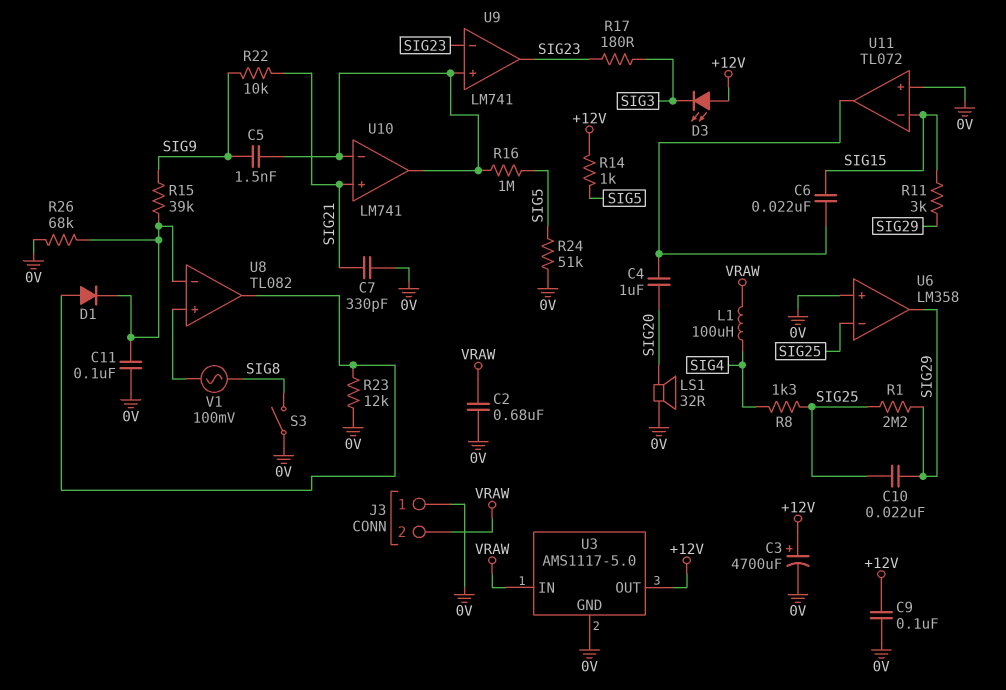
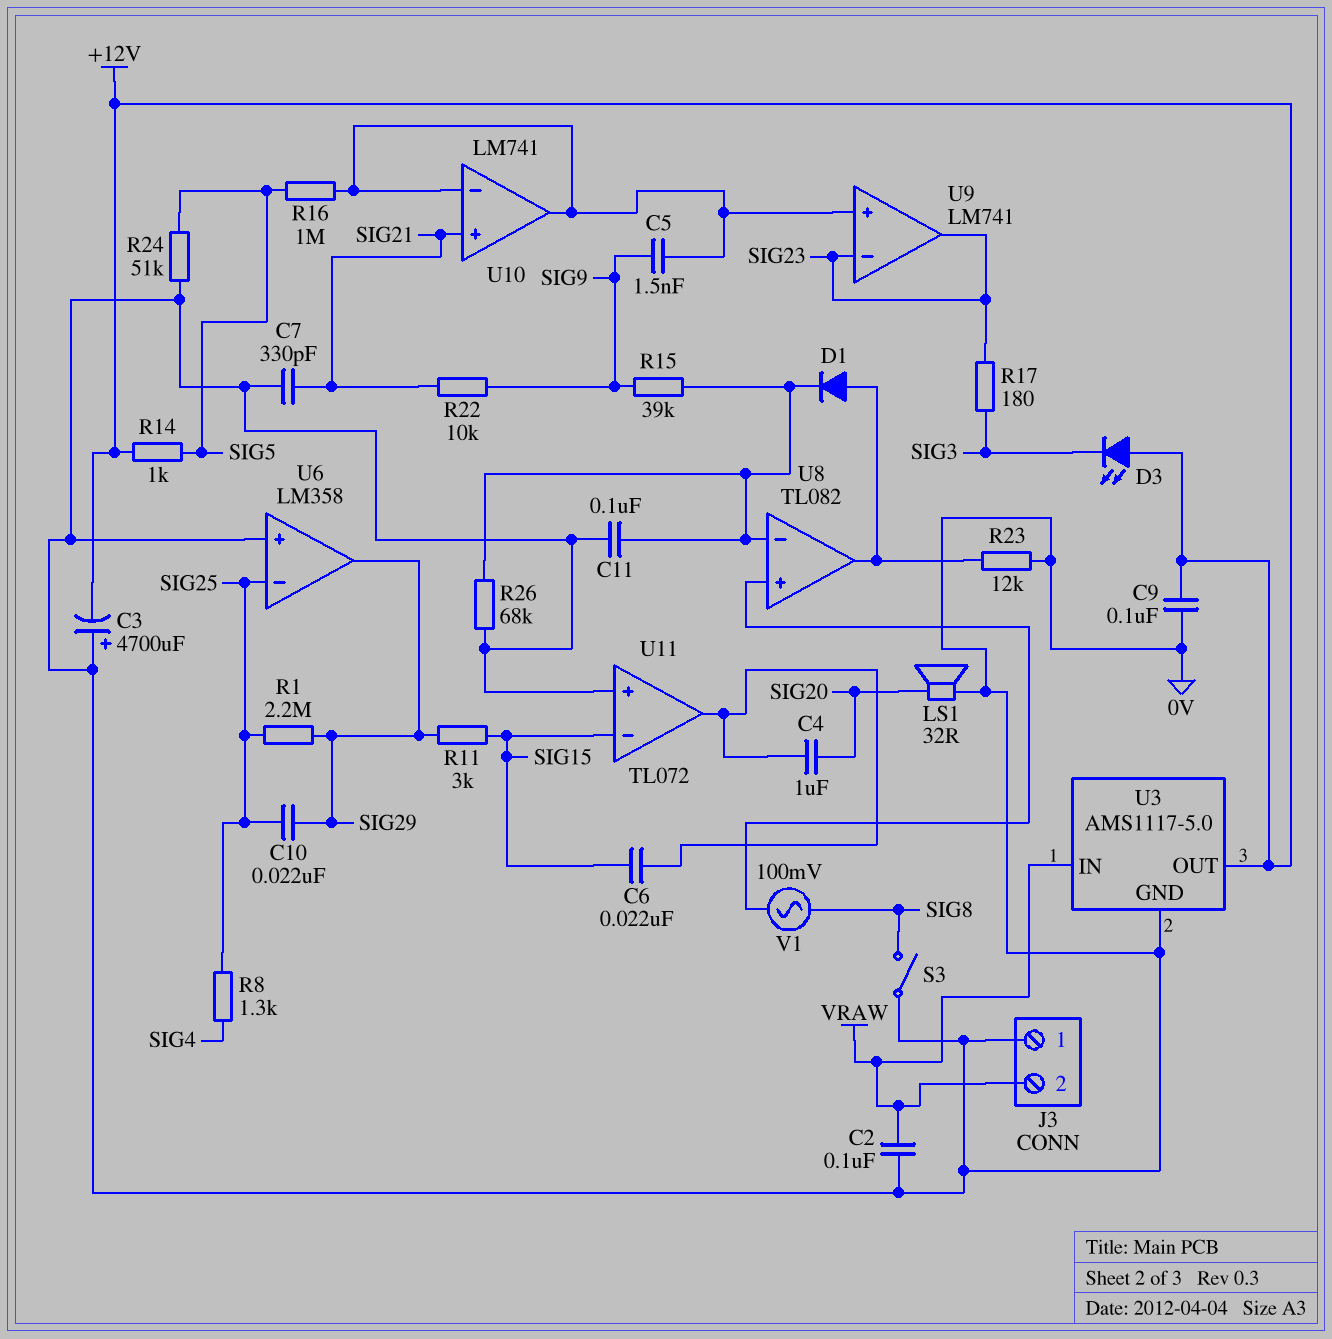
C2: 680nF (0V, VRAW) -> 100nF (0V, VRAW)
C3: 4700uF (plus +12V, minus 0V) -> 4700uF (plus 0V, minus +12V)
L1: 100uH (SIG4, VRAW) -> none

